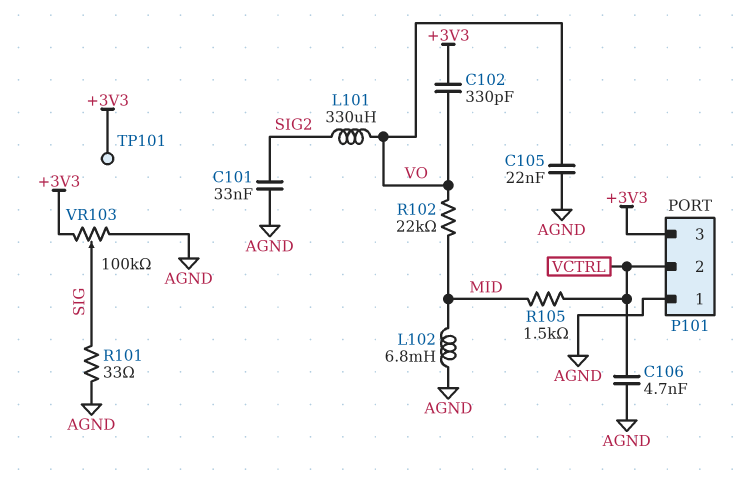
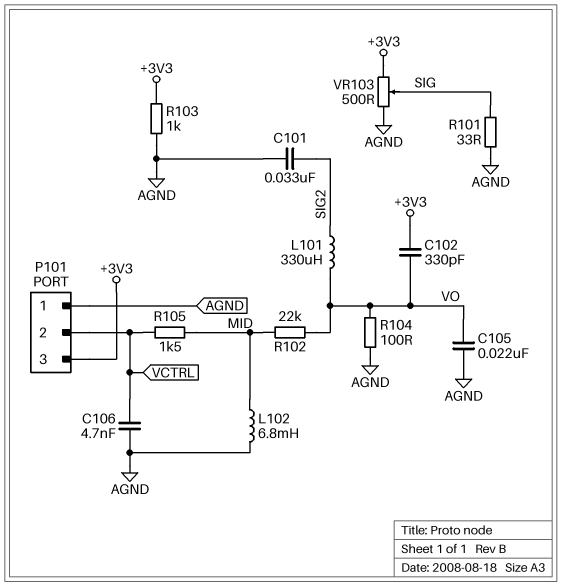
R103: none -> 1k (+3V3, AGND)
R104: none -> 100 (AGND, VO)
TP101: test point (+3V3) -> none
VR103: 100k (+3V3, AGND, wiper SIG) -> 500 (+3V3, AGND, wiper SIG)

